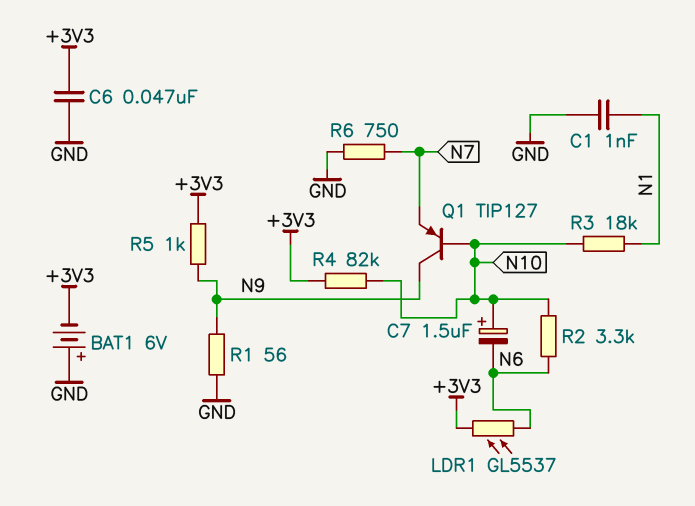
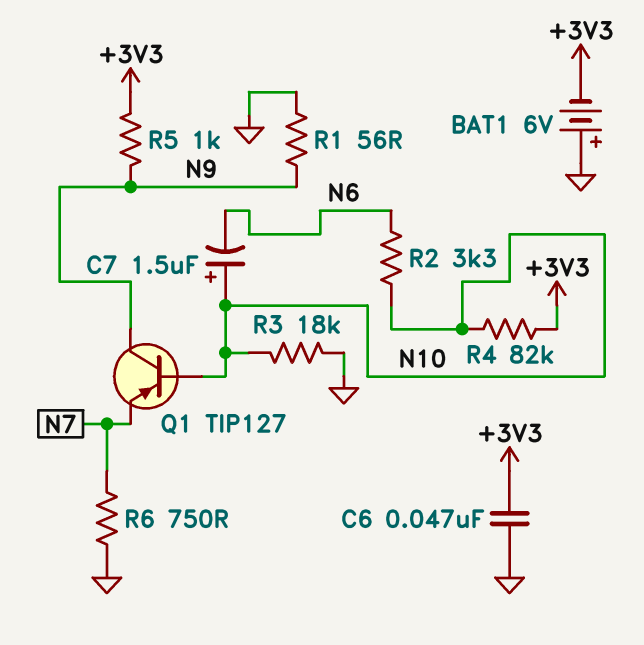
C1: 1nF (GND, N1) -> none
LDR1: GL5537 (+3V3, N6) -> none
R3: 18k (N1, N10) -> 18k (GND, N10)

